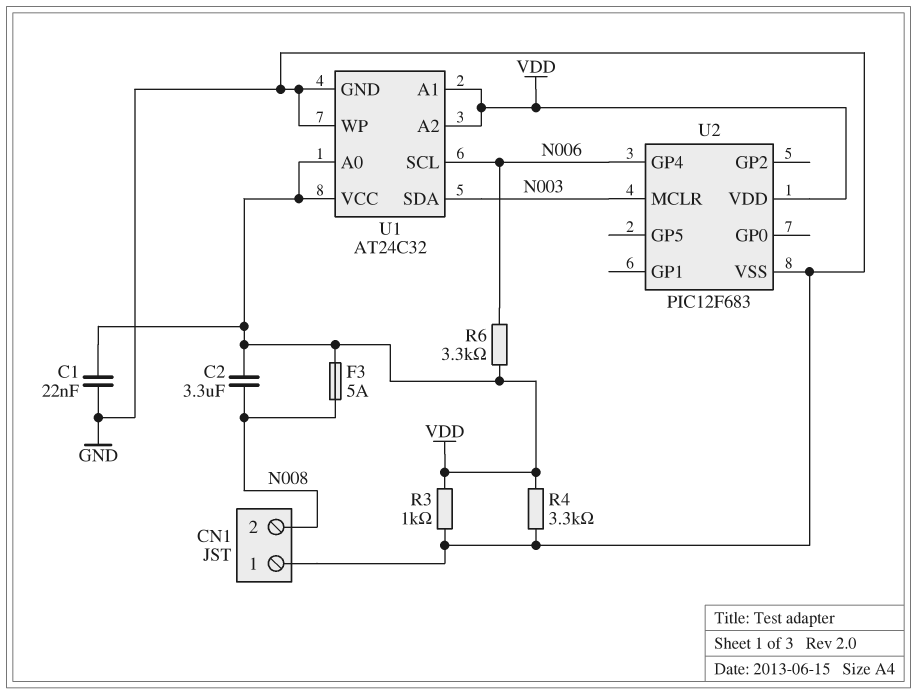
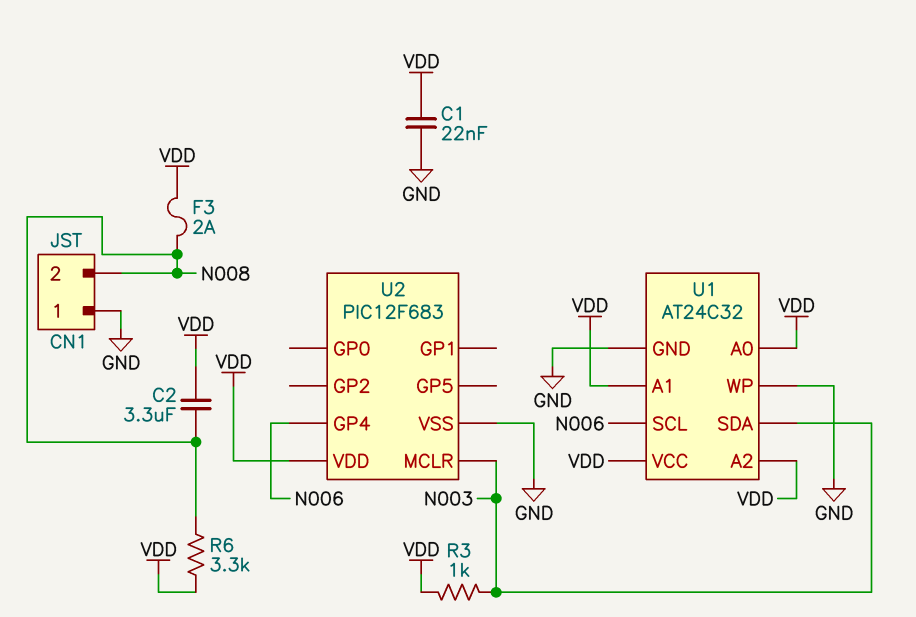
F3: 5A (N008, VDD) -> 2A (N008, VDD)
R3: 1k (GND, VDD) -> 1k (N003, VDD)
R4: 3.3k (GND, VDD) -> none
R6: 3.3k (N006, VDD) -> 3.3k (N008, VDD)

